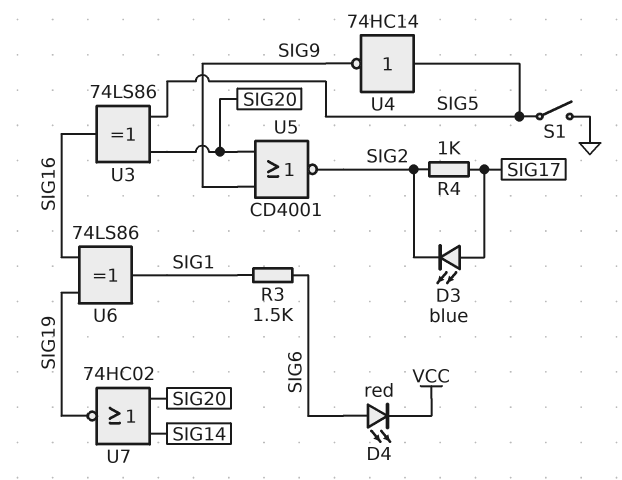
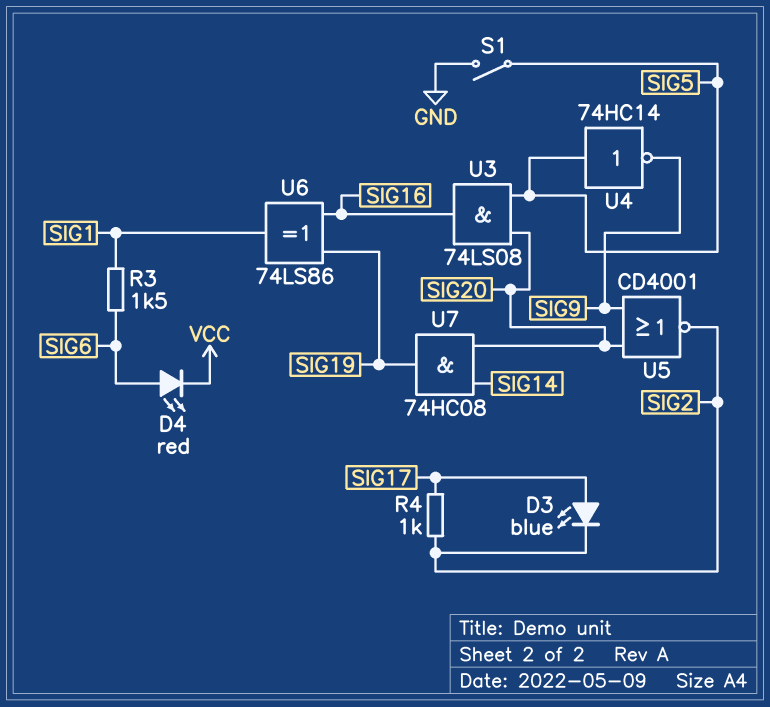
U3: XOR 74LS86 (in SIG5, in SIG20, out SIG16) -> AND 74LS08 (in SIG5, in SIG20, out SIG16)
U7: NOR 74HC02 (in SIG14, in SIG20, out SIG19) -> AND 74HC08 (in SIG14, in SIG20, out SIG19)

